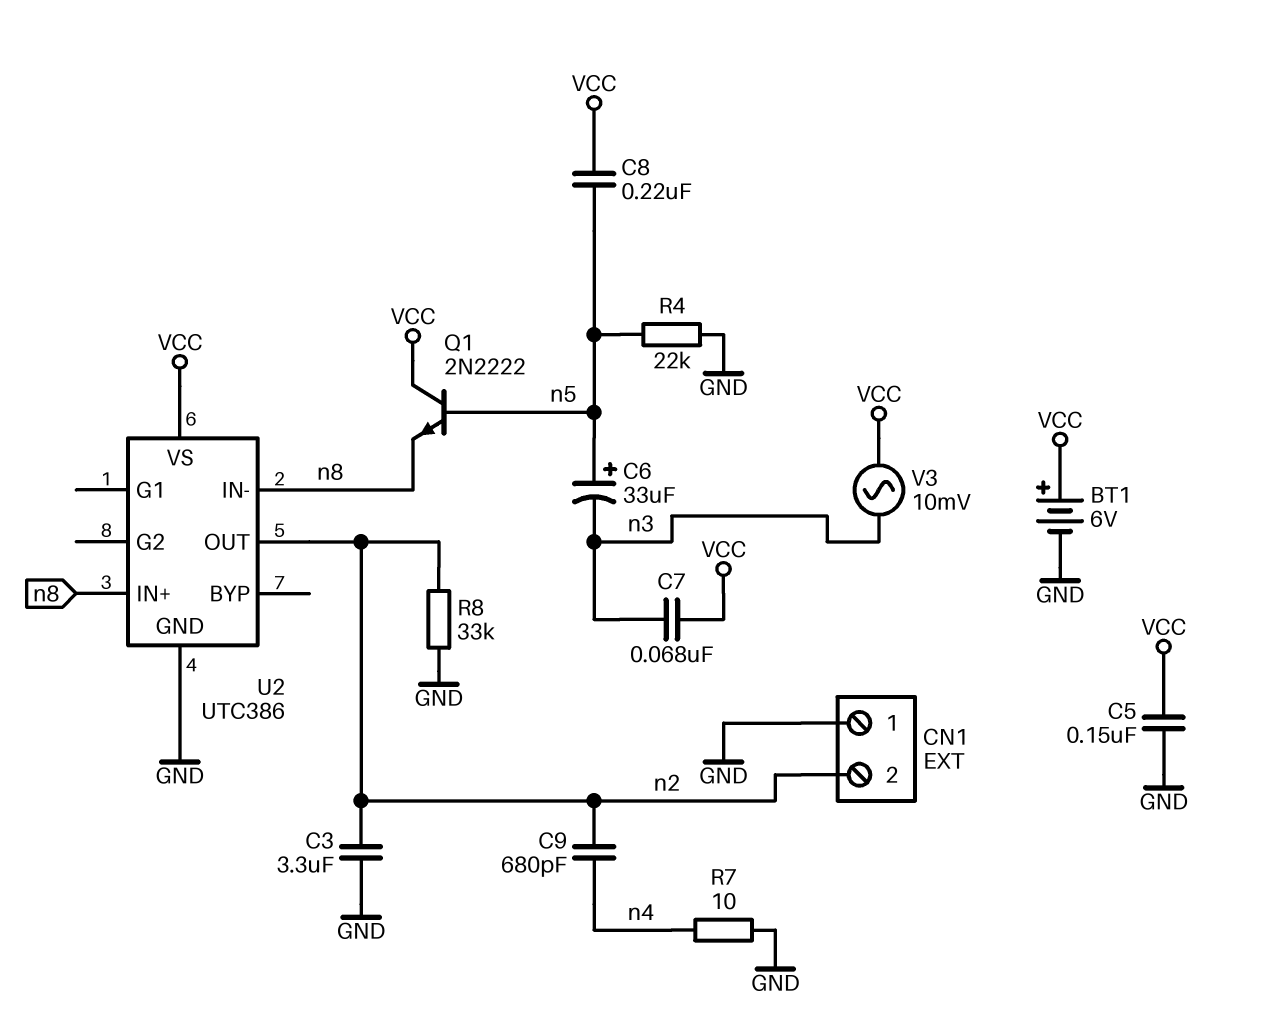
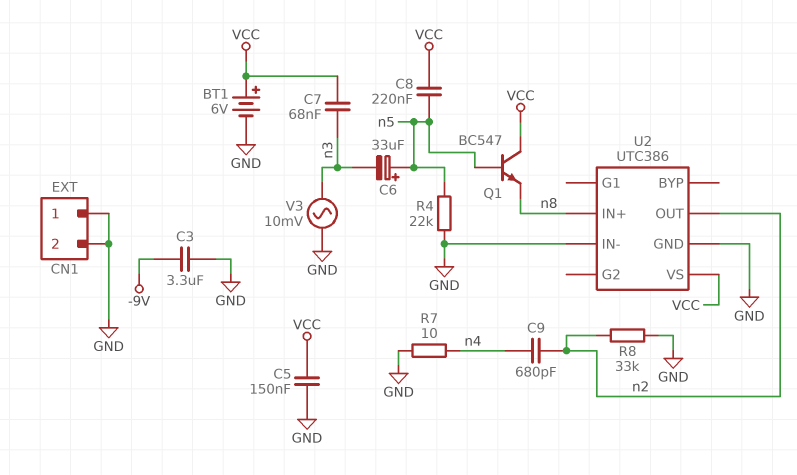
C3: 3.3uF (GND, n2) -> 3.3uF (-9V, GND)
CN1 pin 2: n2 -> GND
Q1: NPN 2N2222 (B n5, C VCC, E n8) -> NPN BC547 (B n5, C VCC, E n8)
U2 pin IN-: n8 -> GND
V3: AC 10mV (VCC, n3) -> AC 10mV (GND, n3)

